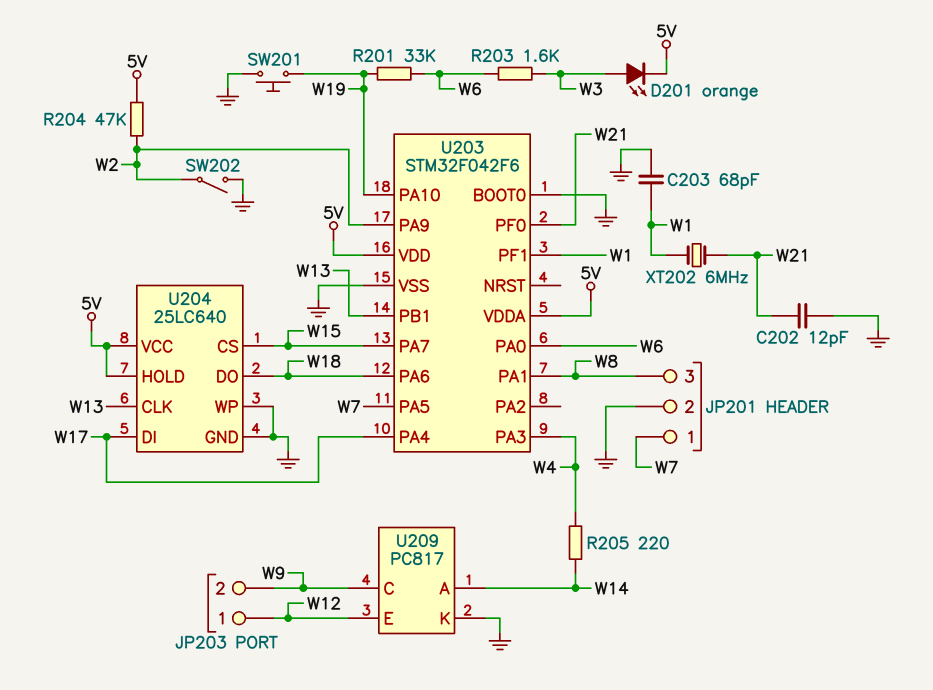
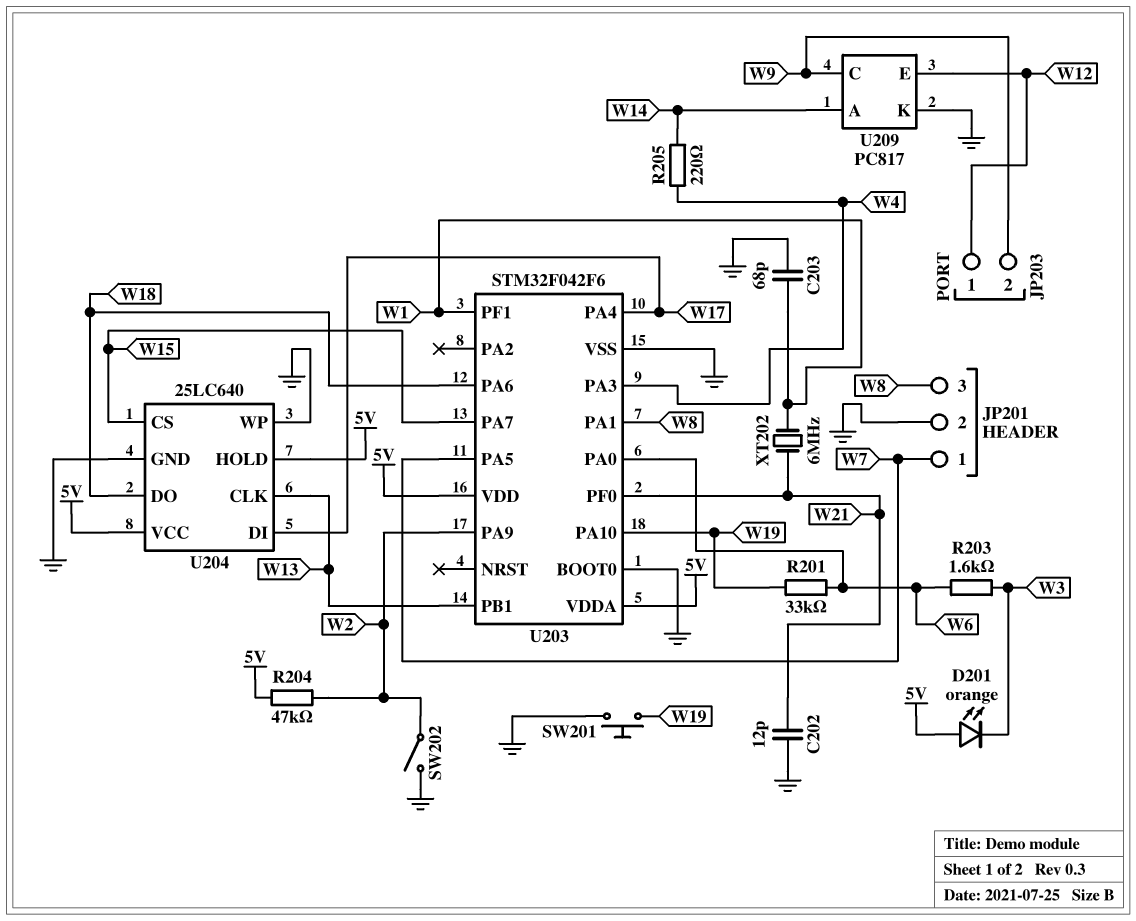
D201: LED orange (A W3, K 5V) -> LED orange (A 5V, K W3)

